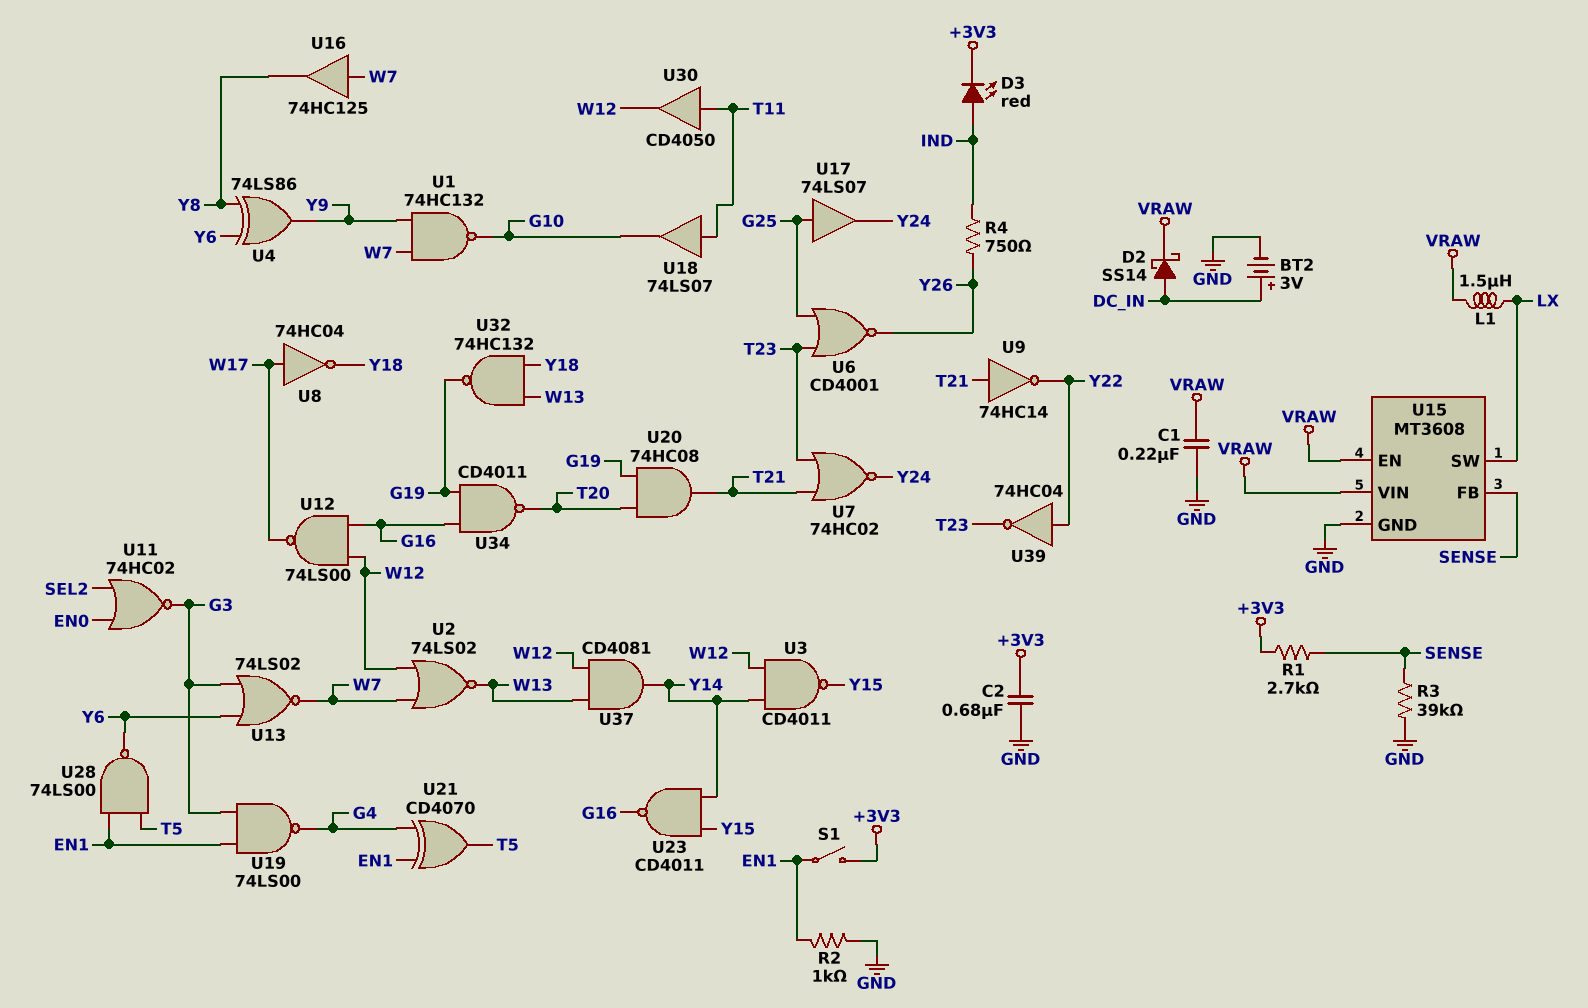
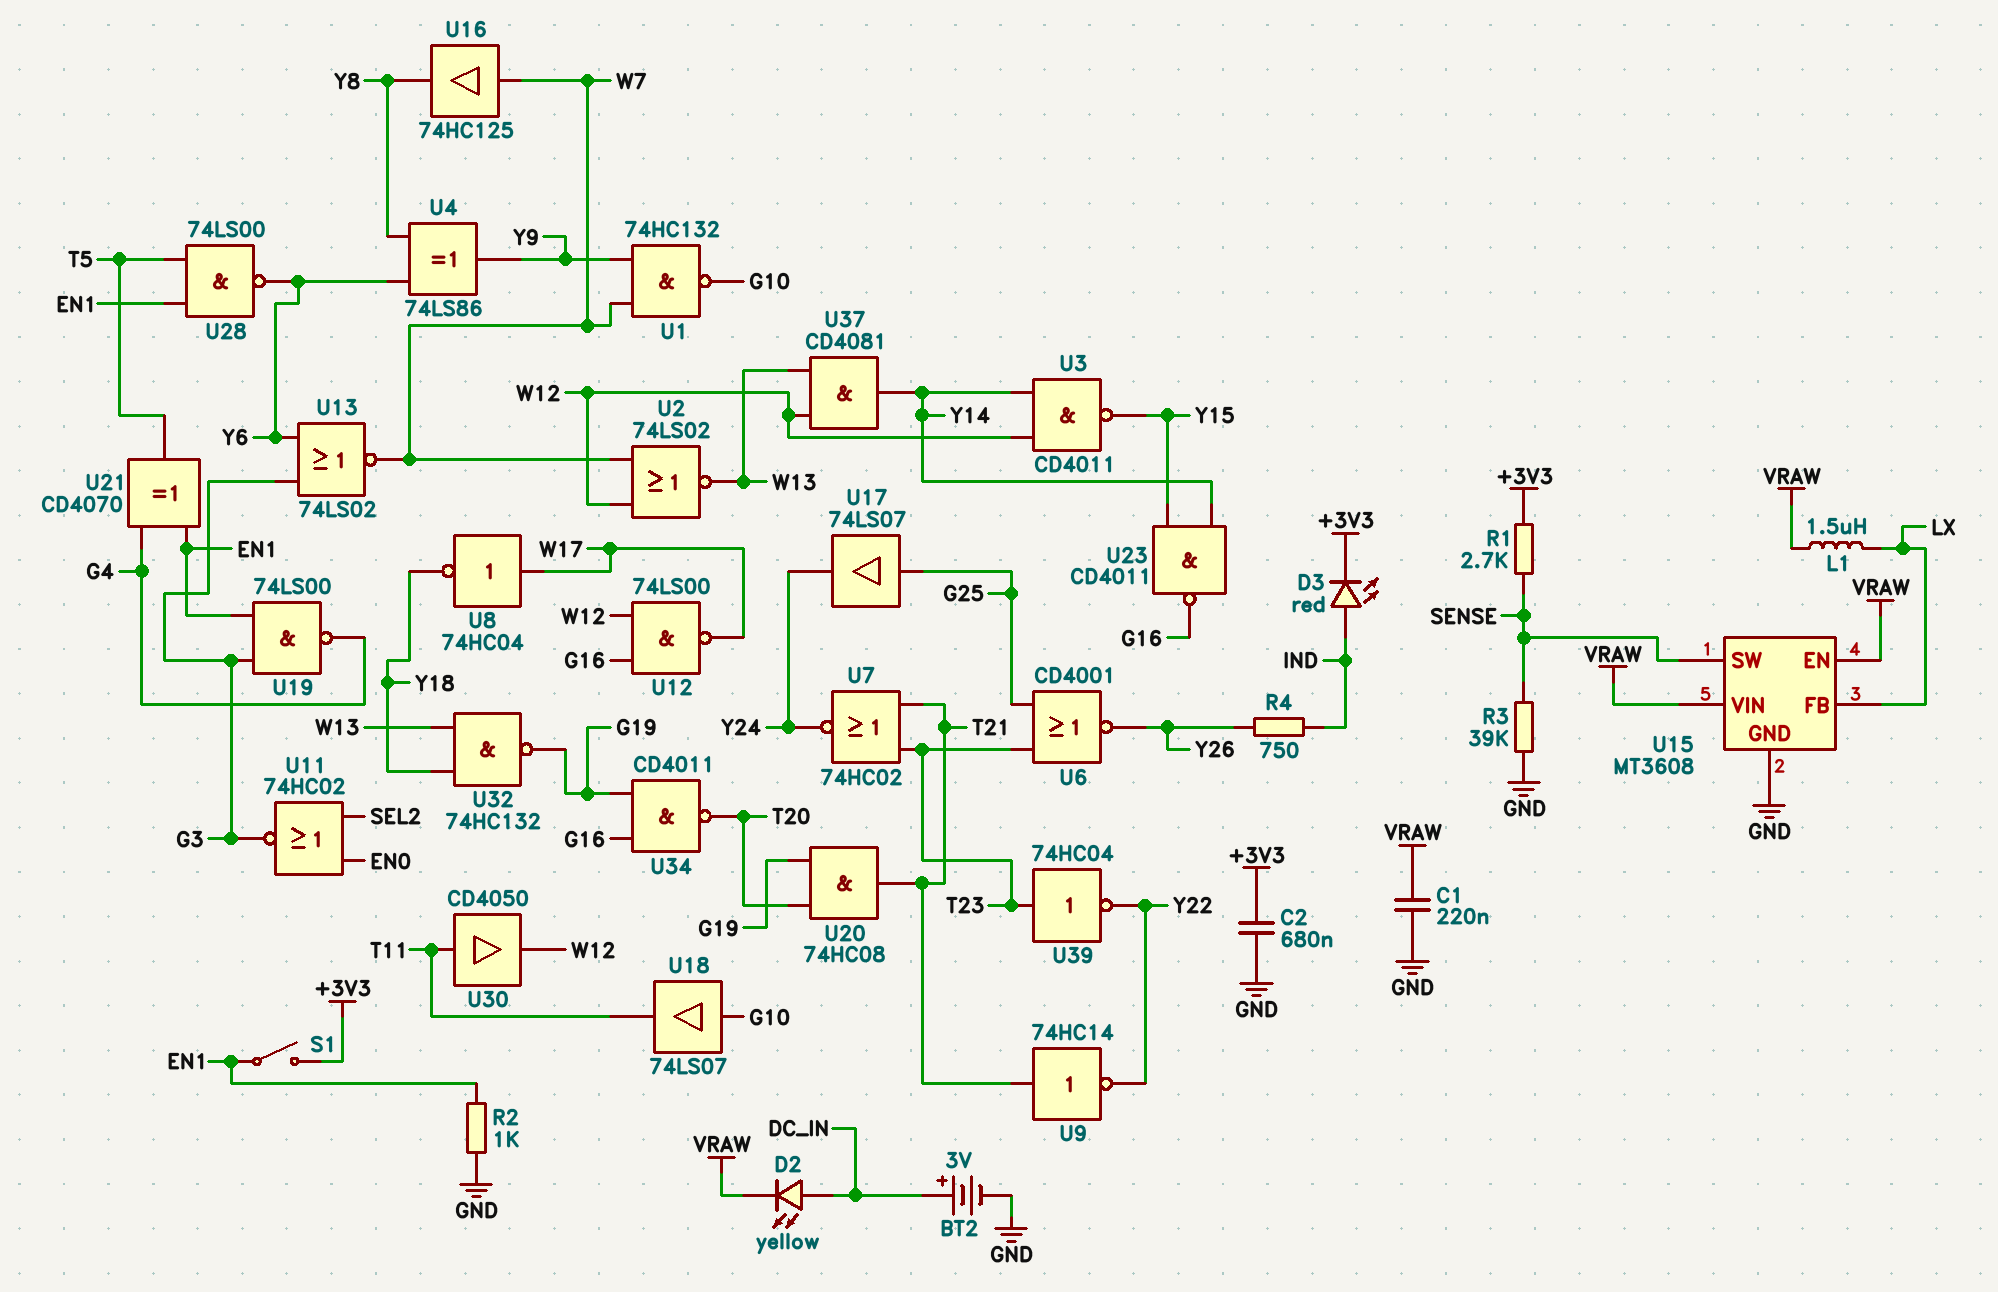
D2: schottky SS14 (A DC_IN, K VRAW) -> LED yellow (A DC_IN, K VRAW)
U15 pin FB: SENSE -> LX
U15 pin SW: LX -> SENSE
U18: buffer 74LS07 (in T11, out G10) -> buffer 74LS07 (in G10, out T11)
U39: NOT 74HC04 (in Y22, out T23) -> NOT 74HC04 (in T23, out Y22)

